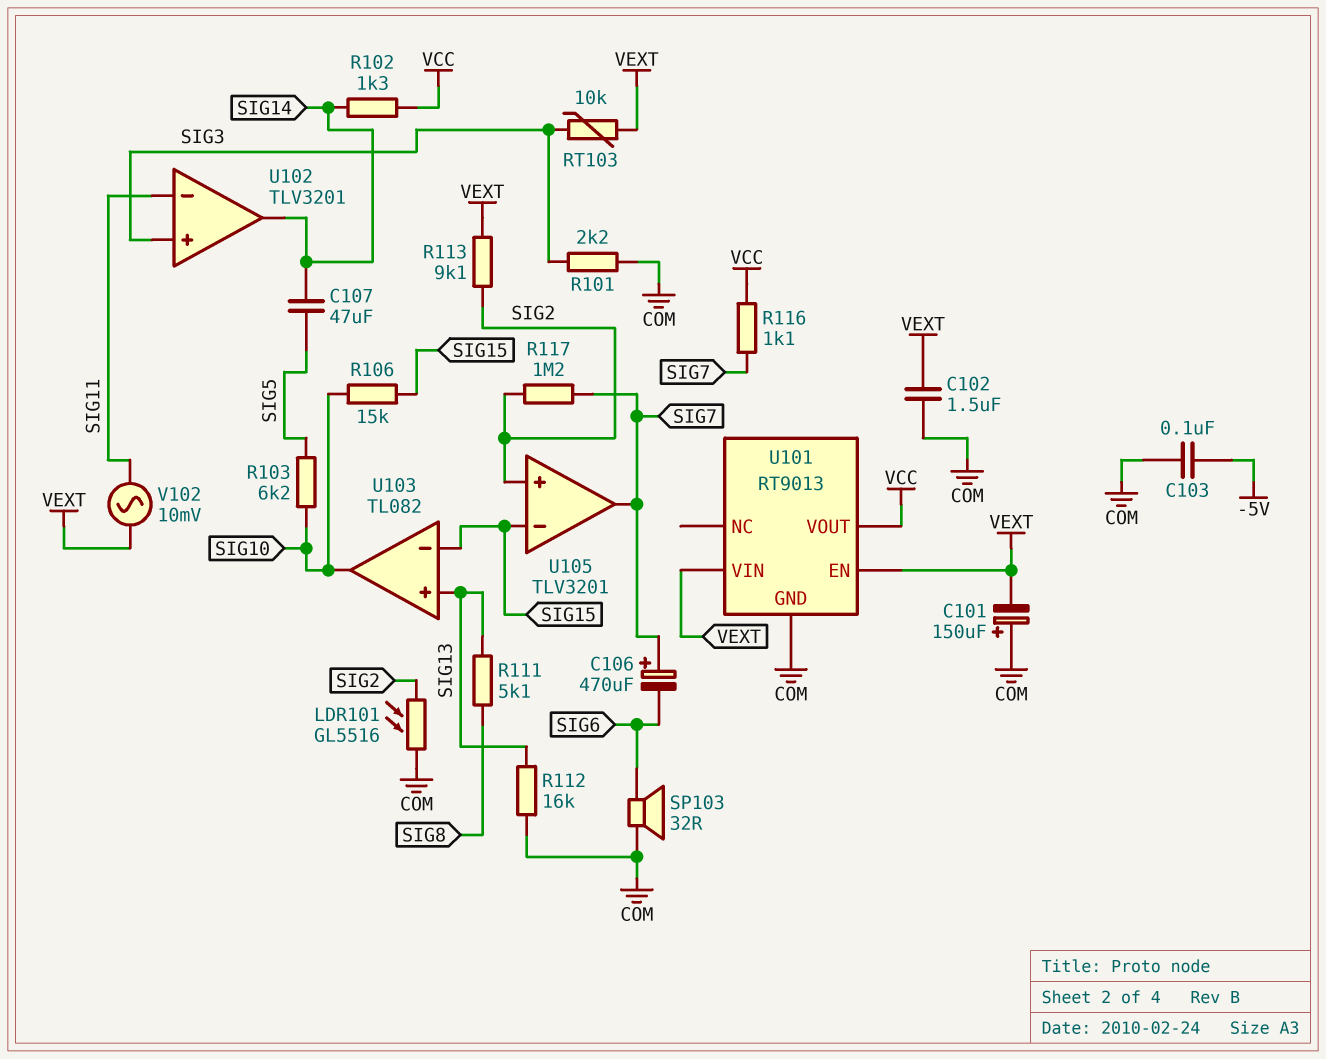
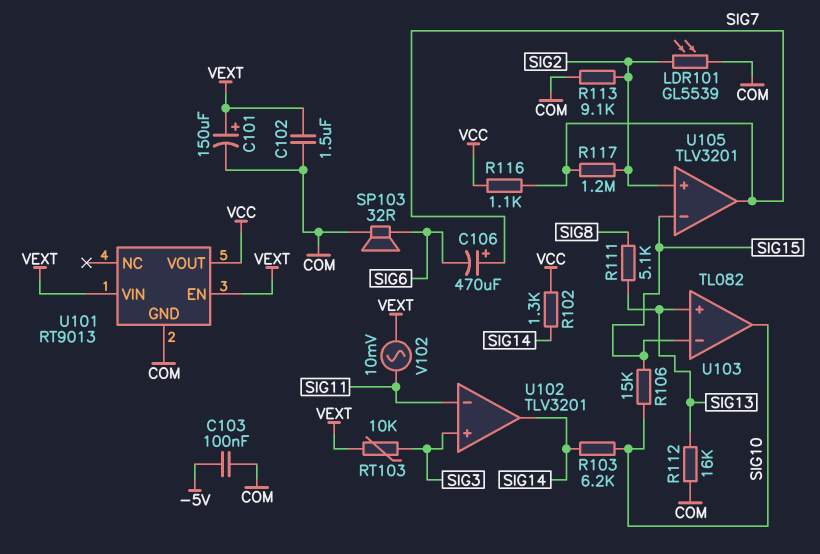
C101: 150uF (plus COM, minus VEXT) -> 150uF (plus VEXT, minus COM)
C107: 47uF (SIG5, SIG14) -> none
LDR101: GL5516 (COM, SIG2) -> GL5539 (COM, SIG2)
R101: 2.2k (COM, SIG3) -> none
R103: 6.2k (SIG5, SIG10) -> 6.2k (SIG10, SIG14)
R113: 9.1k (SIG2, VEXT) -> 9.1k (COM, SIG2)

